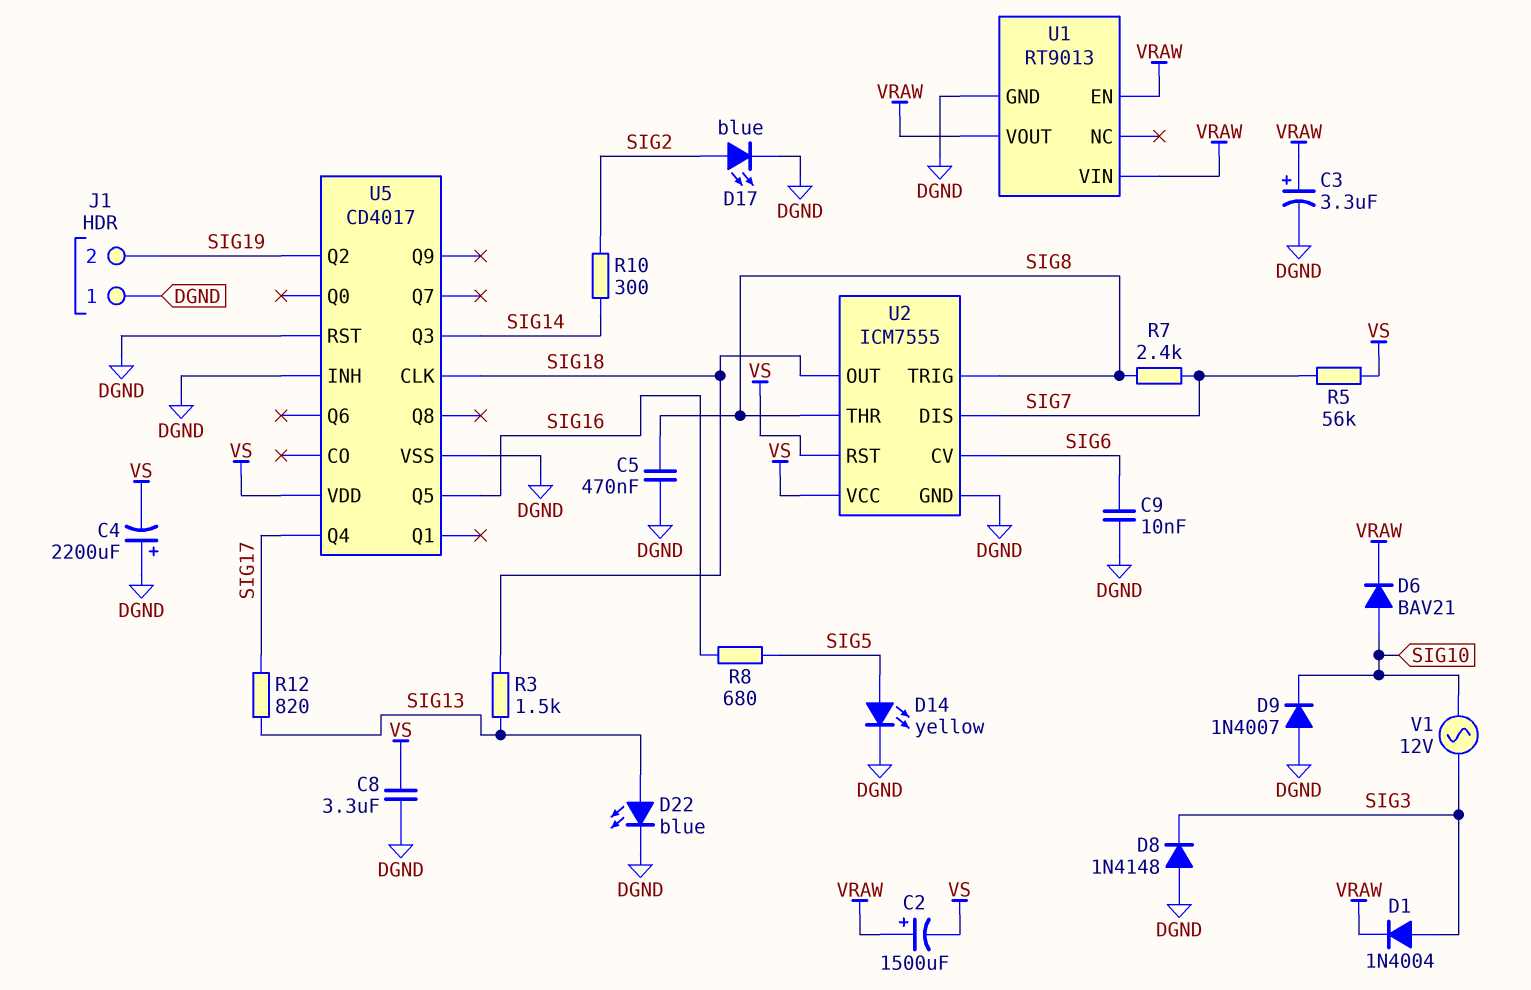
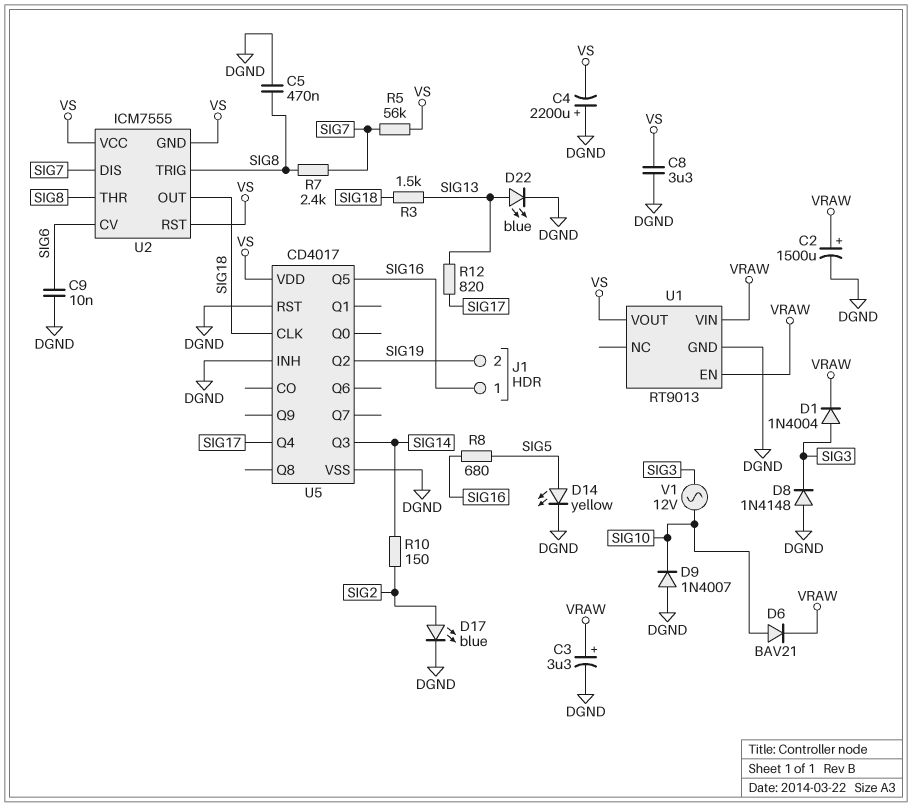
C2: 1500uF (plus VRAW, minus VS) -> 1500uF (plus VRAW, minus DGND)
J1 pin 1: DGND -> SIG16
R10: 300 (SIG2, SIG14) -> 150 (SIG2, SIG14)
U1 pin VOUT: VRAW -> VS
U2 pin GND: DGND -> VS

